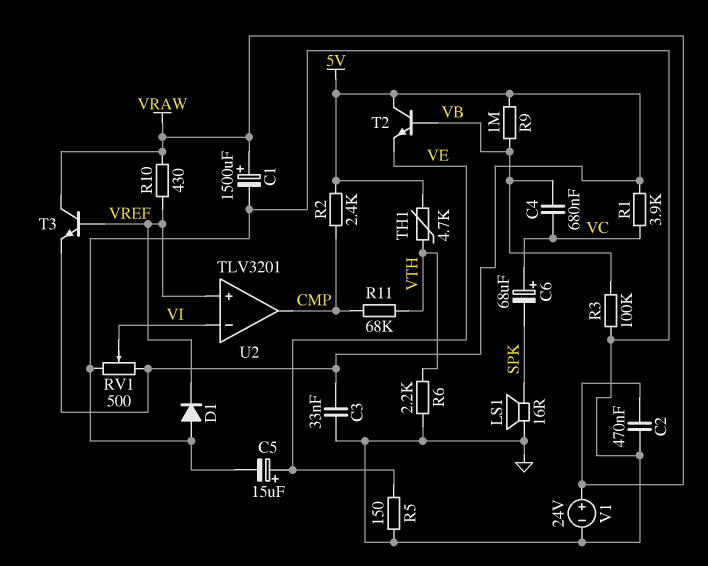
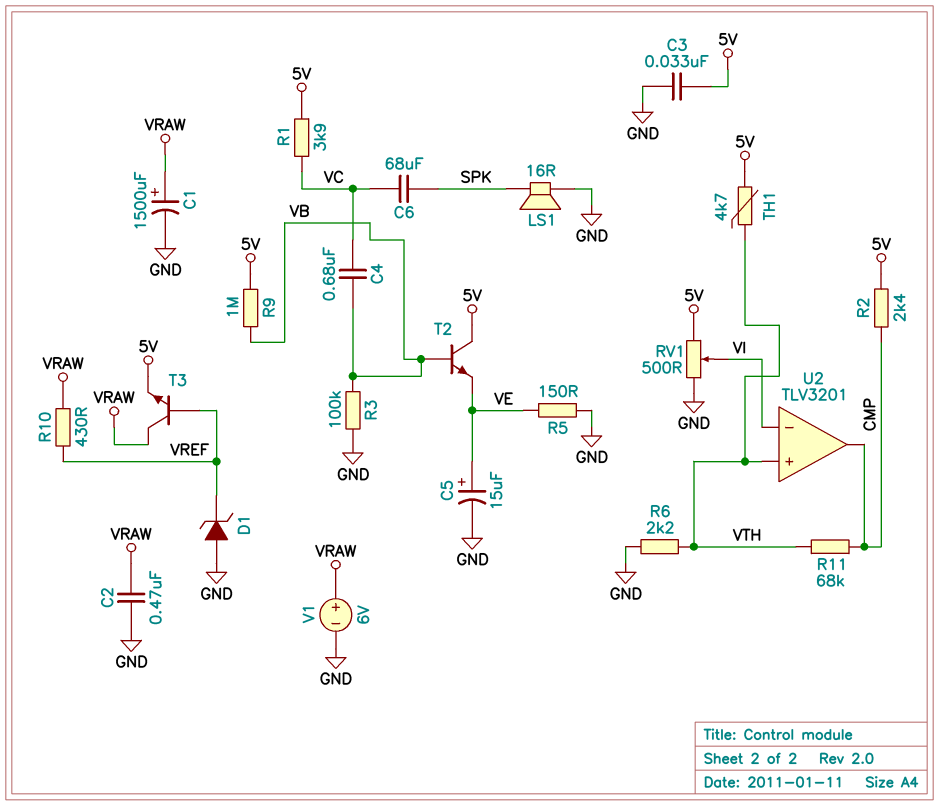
C6: 68uF (plus VC, minus SPK) -> 68uF (SPK, VC)
D1: diode (A GND, K VREF) -> zener (A GND, K VREF)
U2 pin in+: VREF -> VTH
V1: 24V (plus VRAW, minus GND) -> 6V (plus VRAW, minus GND)

